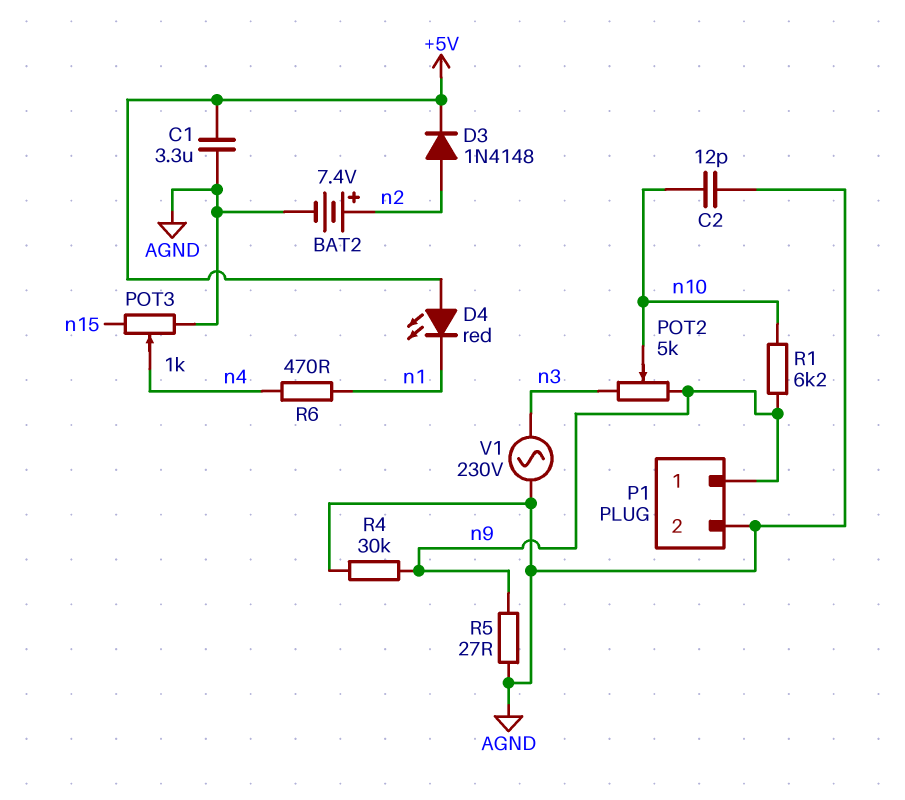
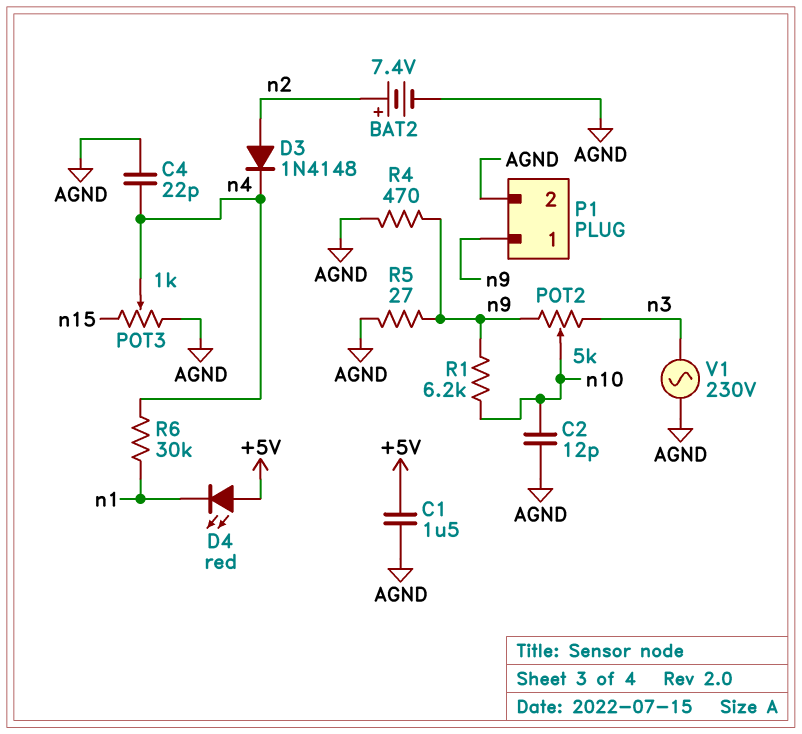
C1: 3.3uF (+5V, AGND) -> 1.5uF (+5V, AGND)
C4: none -> 22pF (AGND, n4)
D3: diode 1N4148 (A n2, K +5V) -> diode 1N4148 (A n2, K n4)
R4: 30k (AGND, n9) -> 470 (AGND, n9)
R6: 470 (n1, n4) -> 30k (n1, n4)

